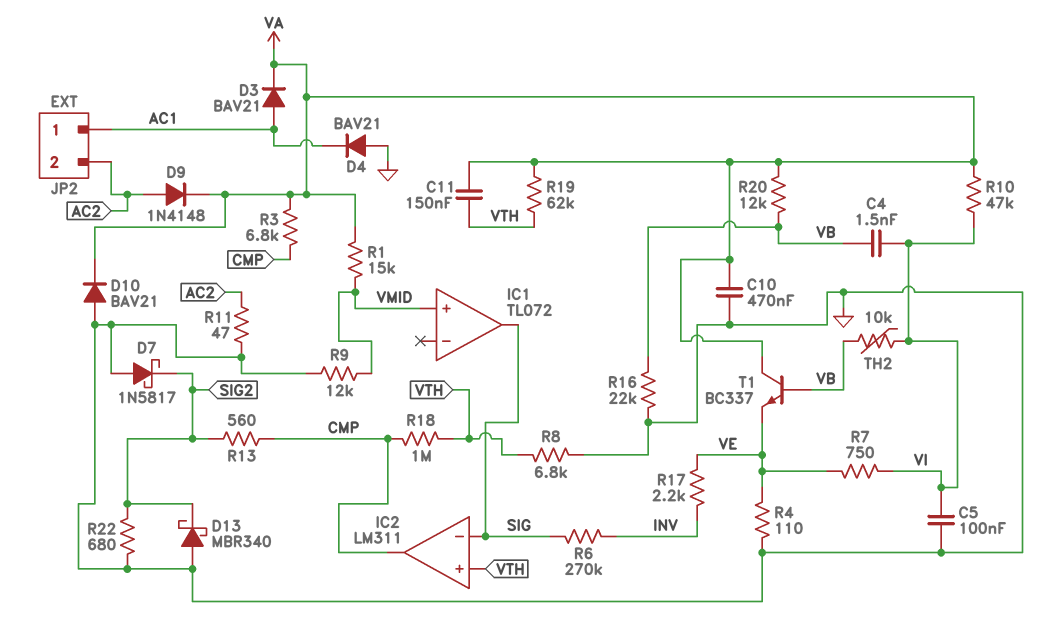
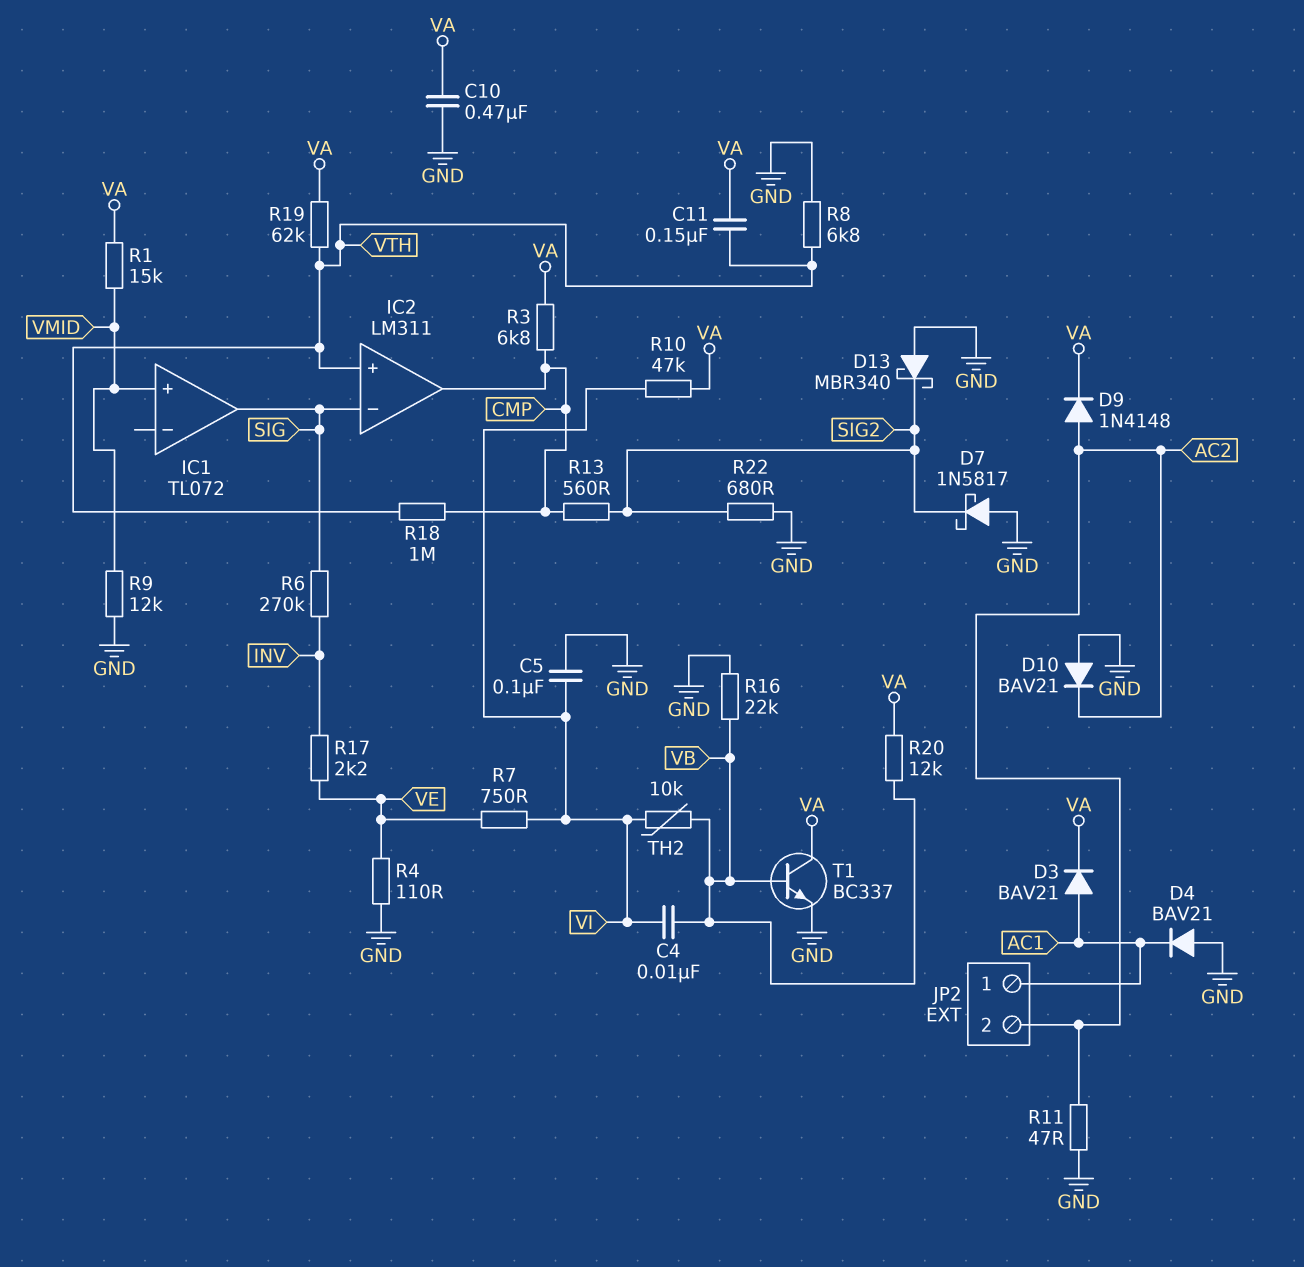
C4: 1.5nF (VB, VI) -> 10nF (VB, VI)
D10: diode BAV21 (A GND, K VA) -> diode BAV21 (A GND, K AC2)
T1: NPN BC337 (B VB, C VA, E VE) -> NPN BC337 (B VB, C VA, E GND)

